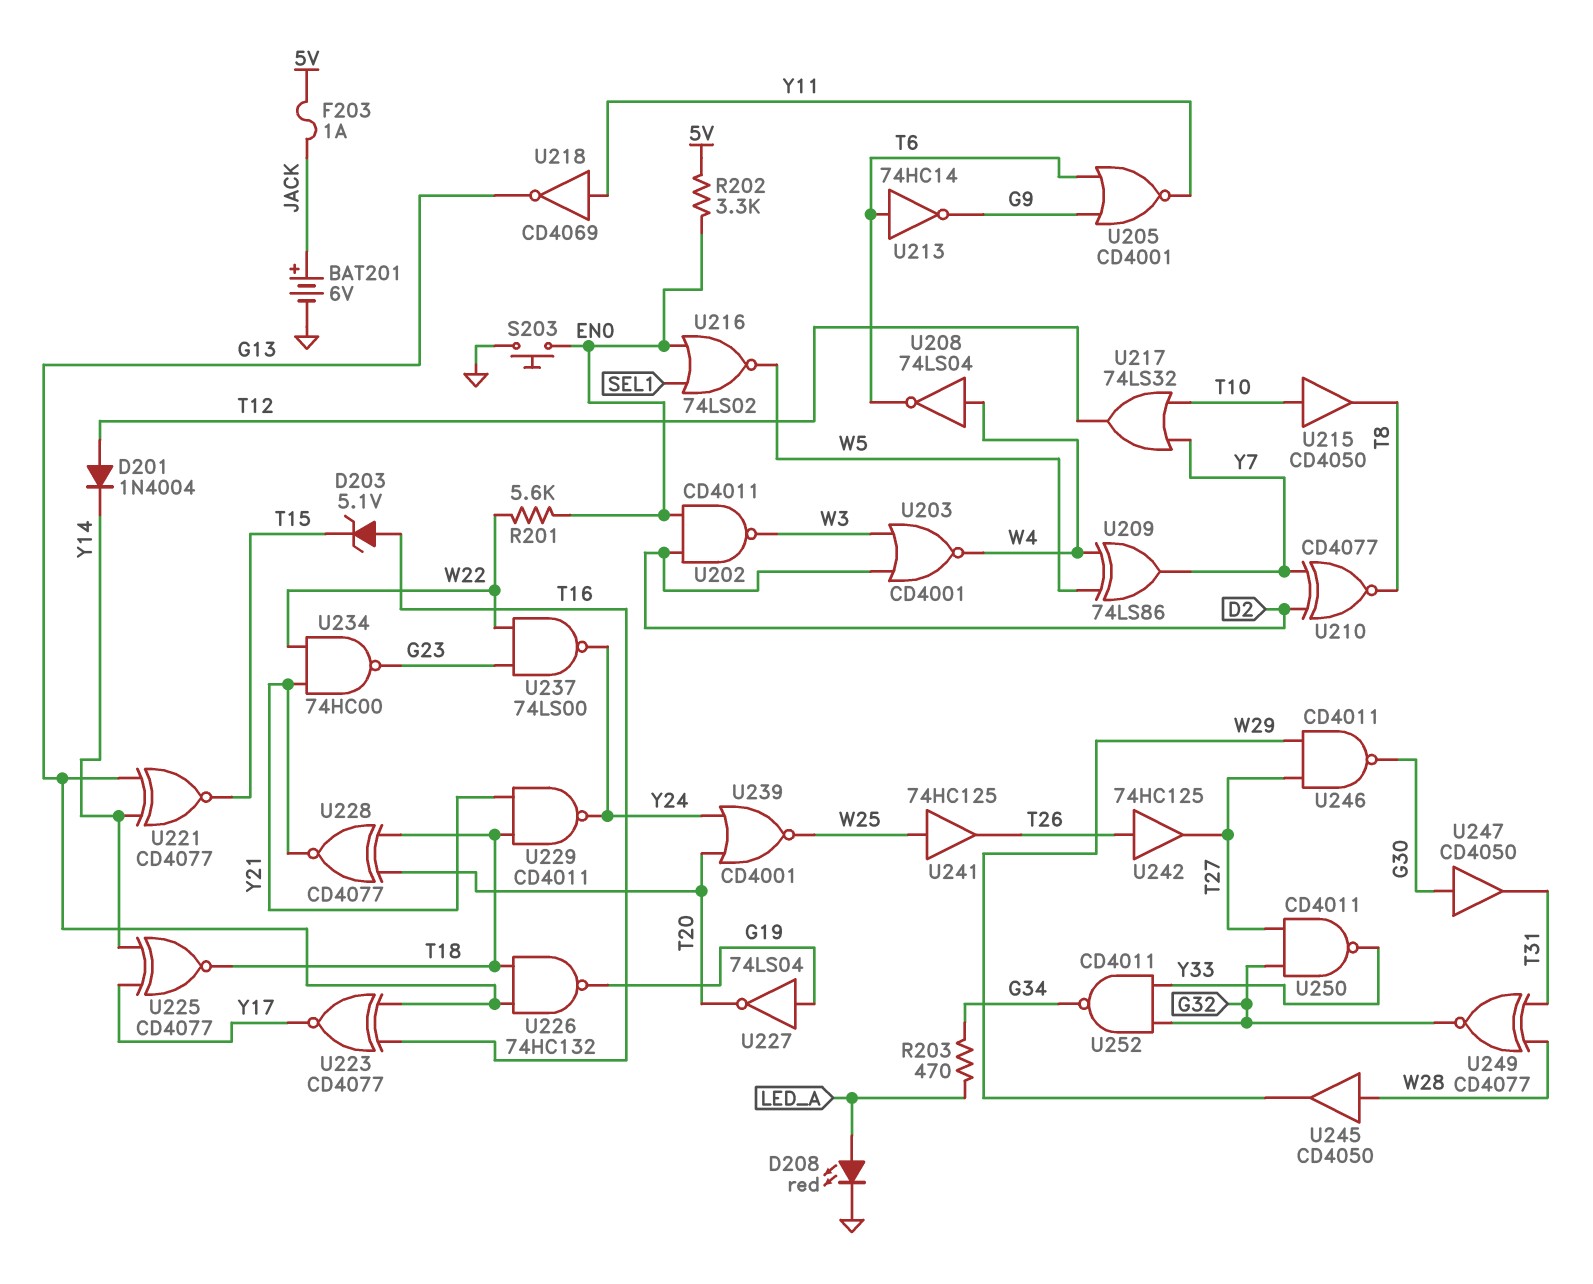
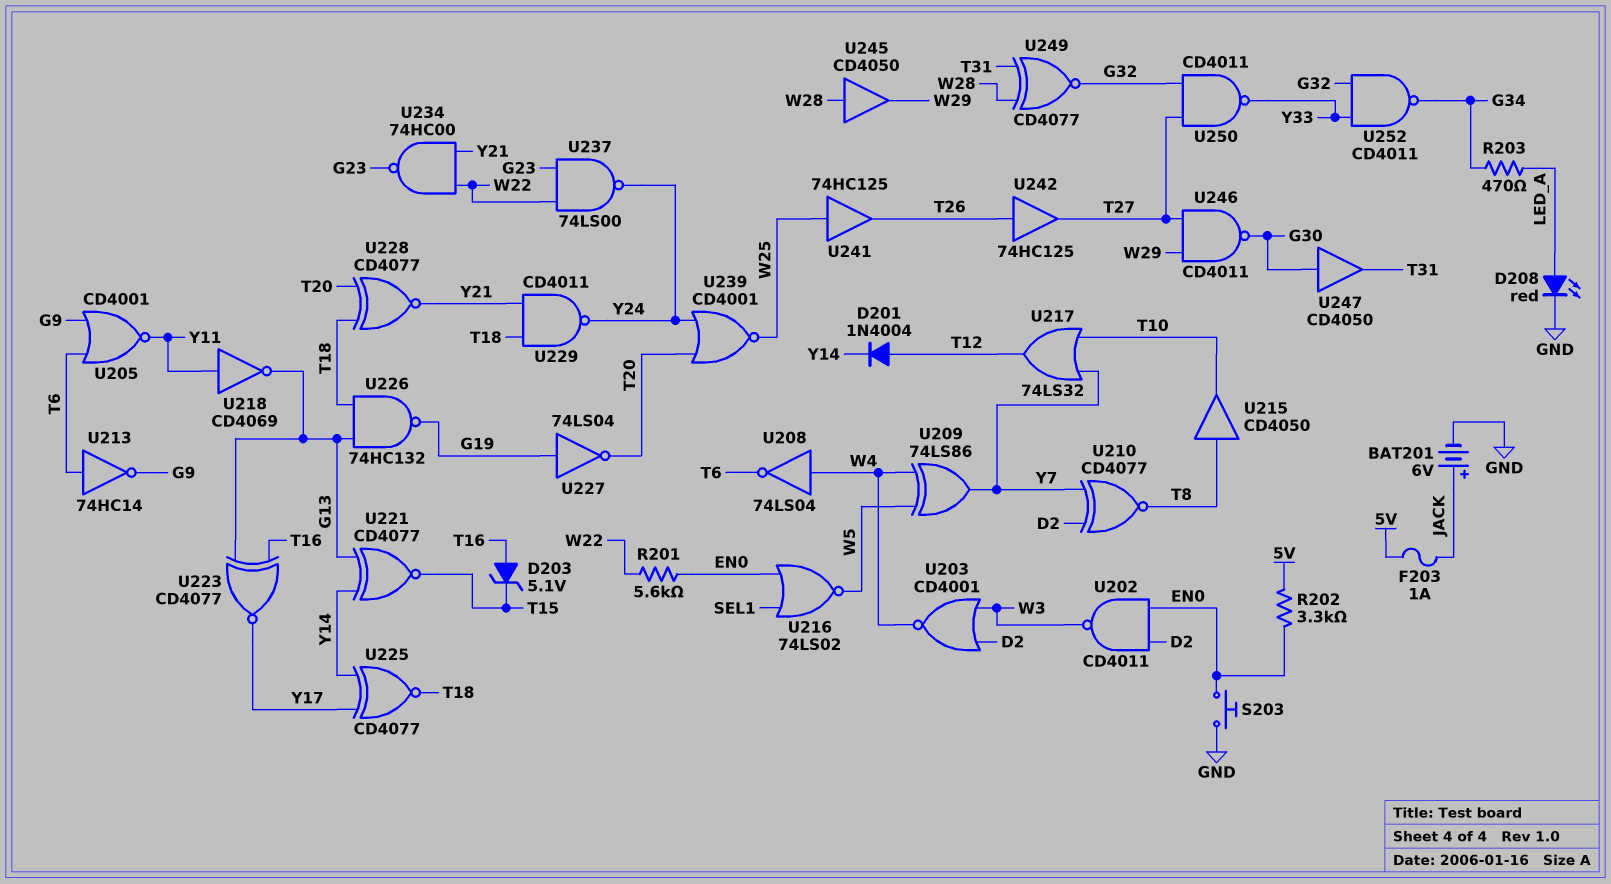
U215: buffer CD4050 (in T10, out T8) -> buffer CD4050 (in T8, out T10)

